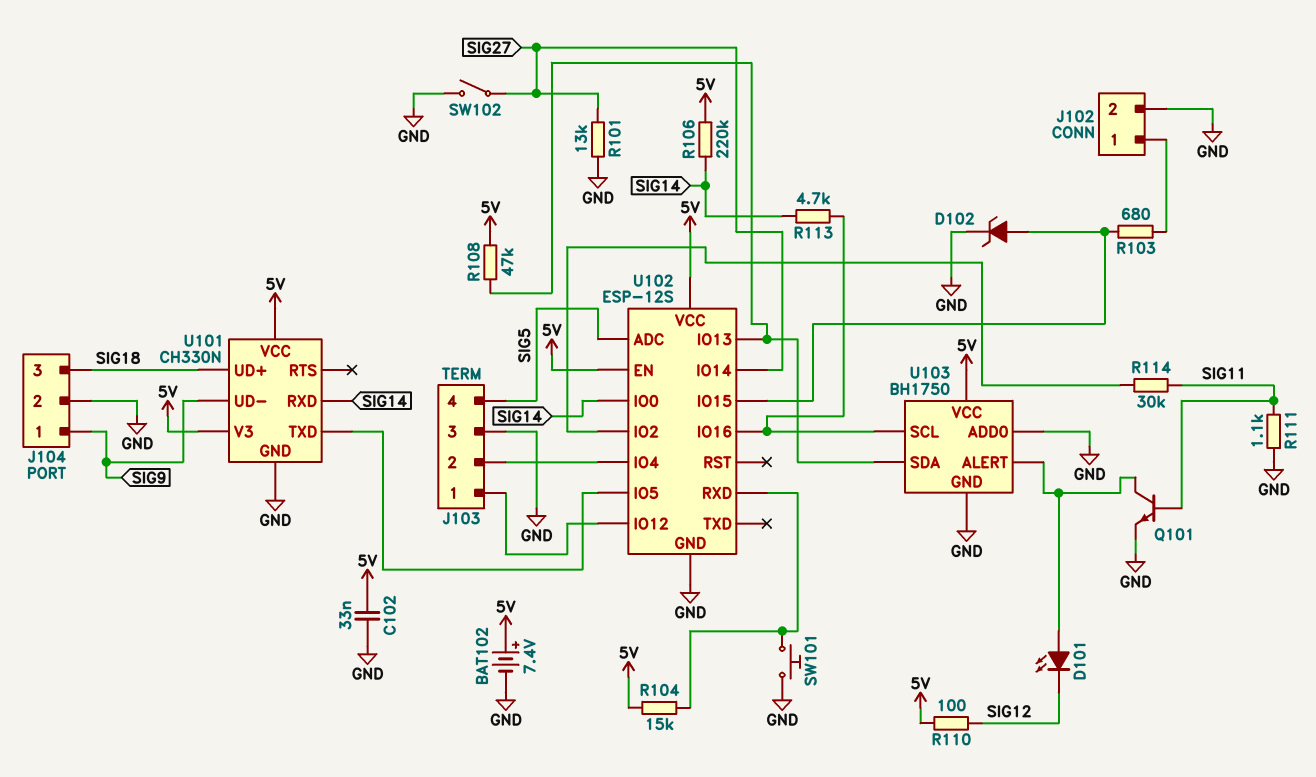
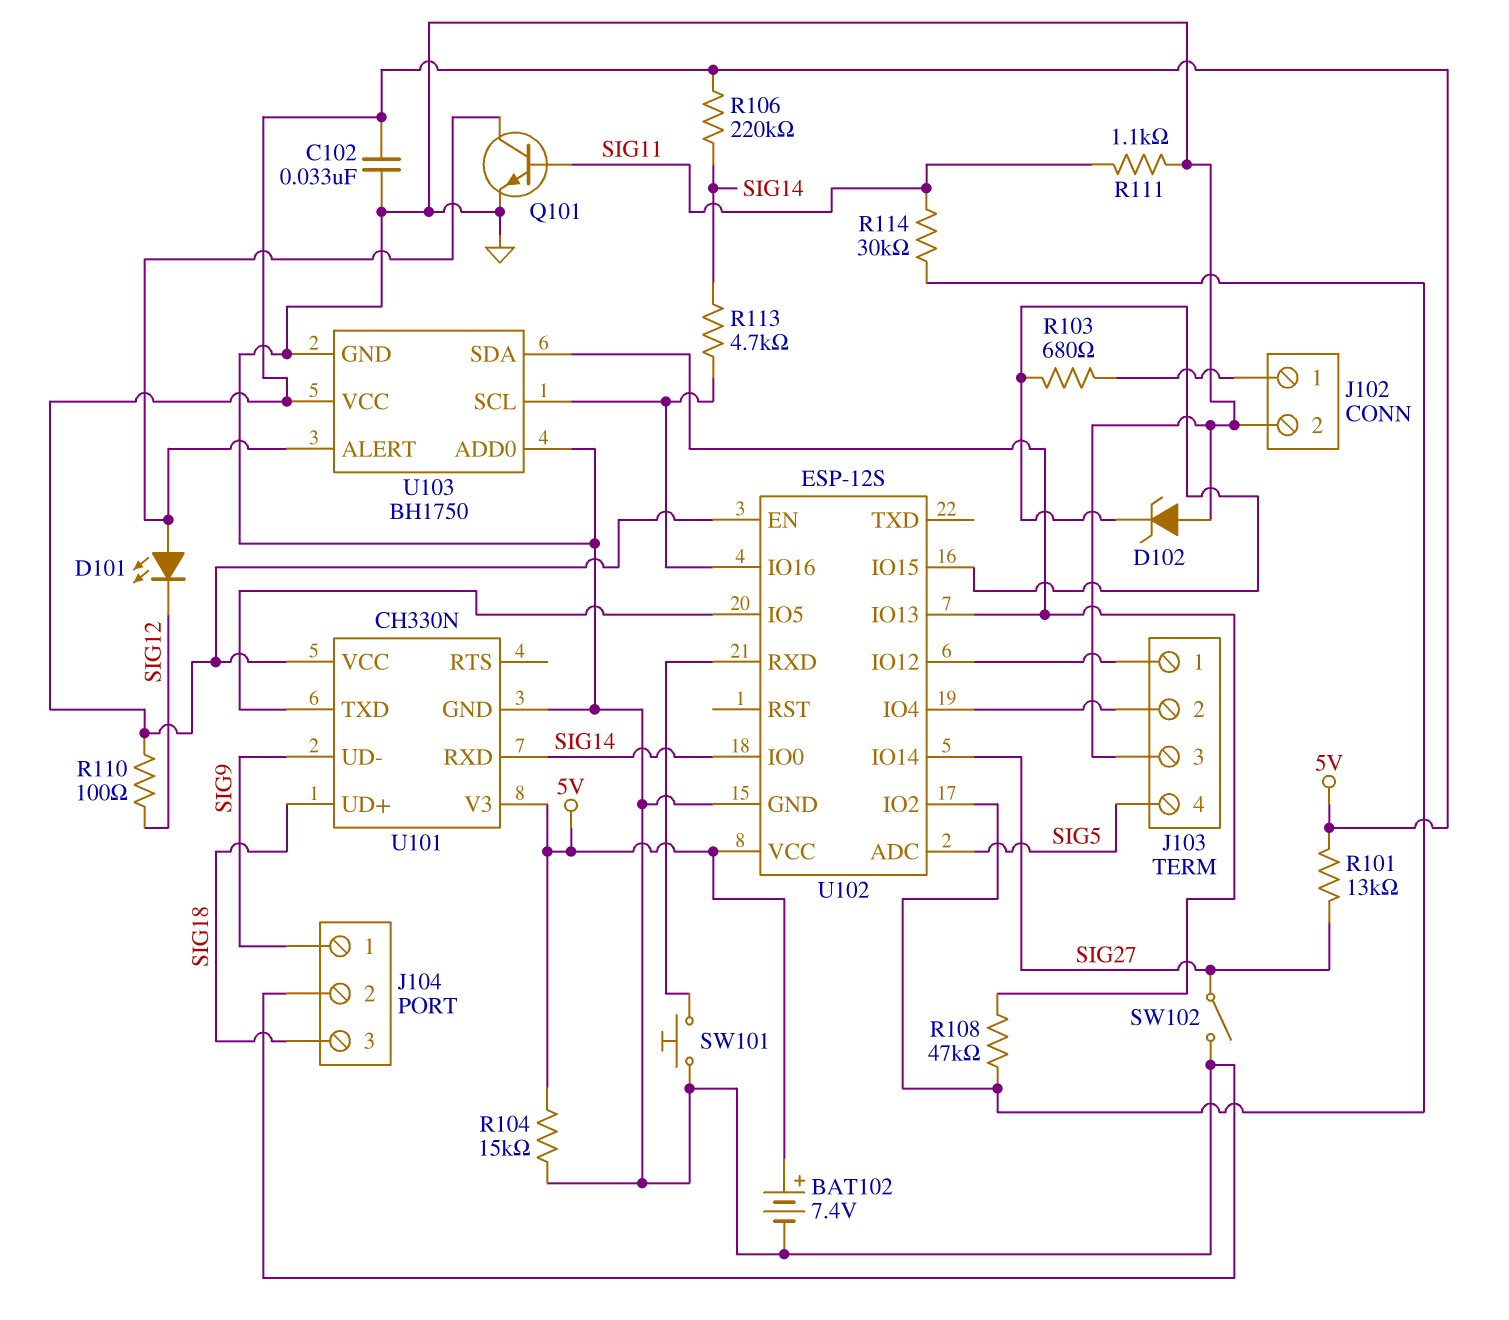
D102: zener (A U102/IO15, K GND) -> zener (A GND, K U102/IO15)
R101: 13k (GND, SIG27) -> 13k (5V, SIG27)
R104: 15k (5V, U102/RXD) -> 15k (5V, GND)
R108: 47k (5V, U102/IO13) -> 47k (U102/IO2, U102/IO13)

